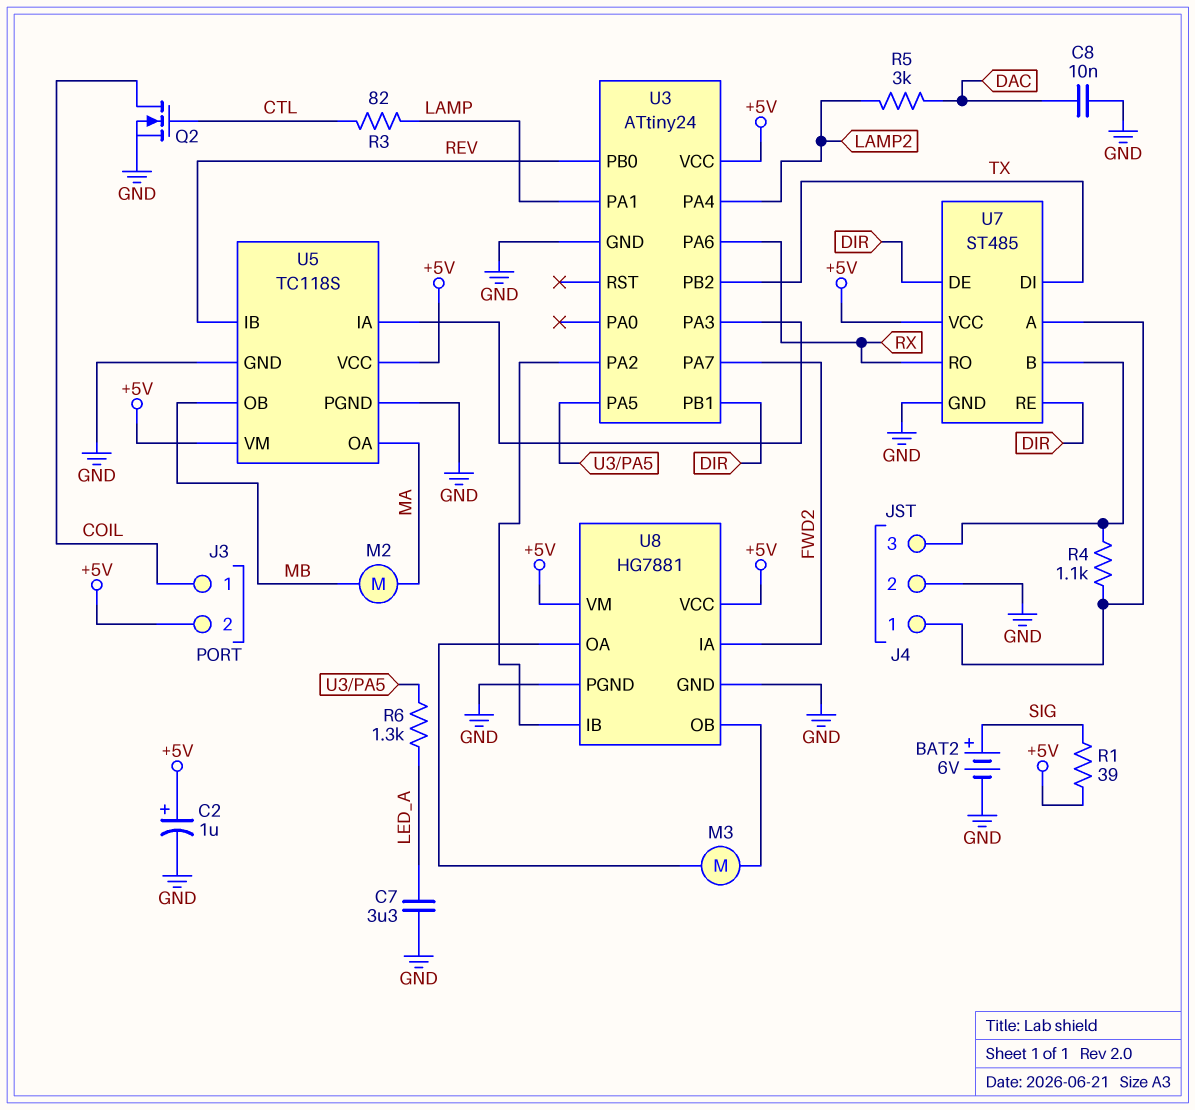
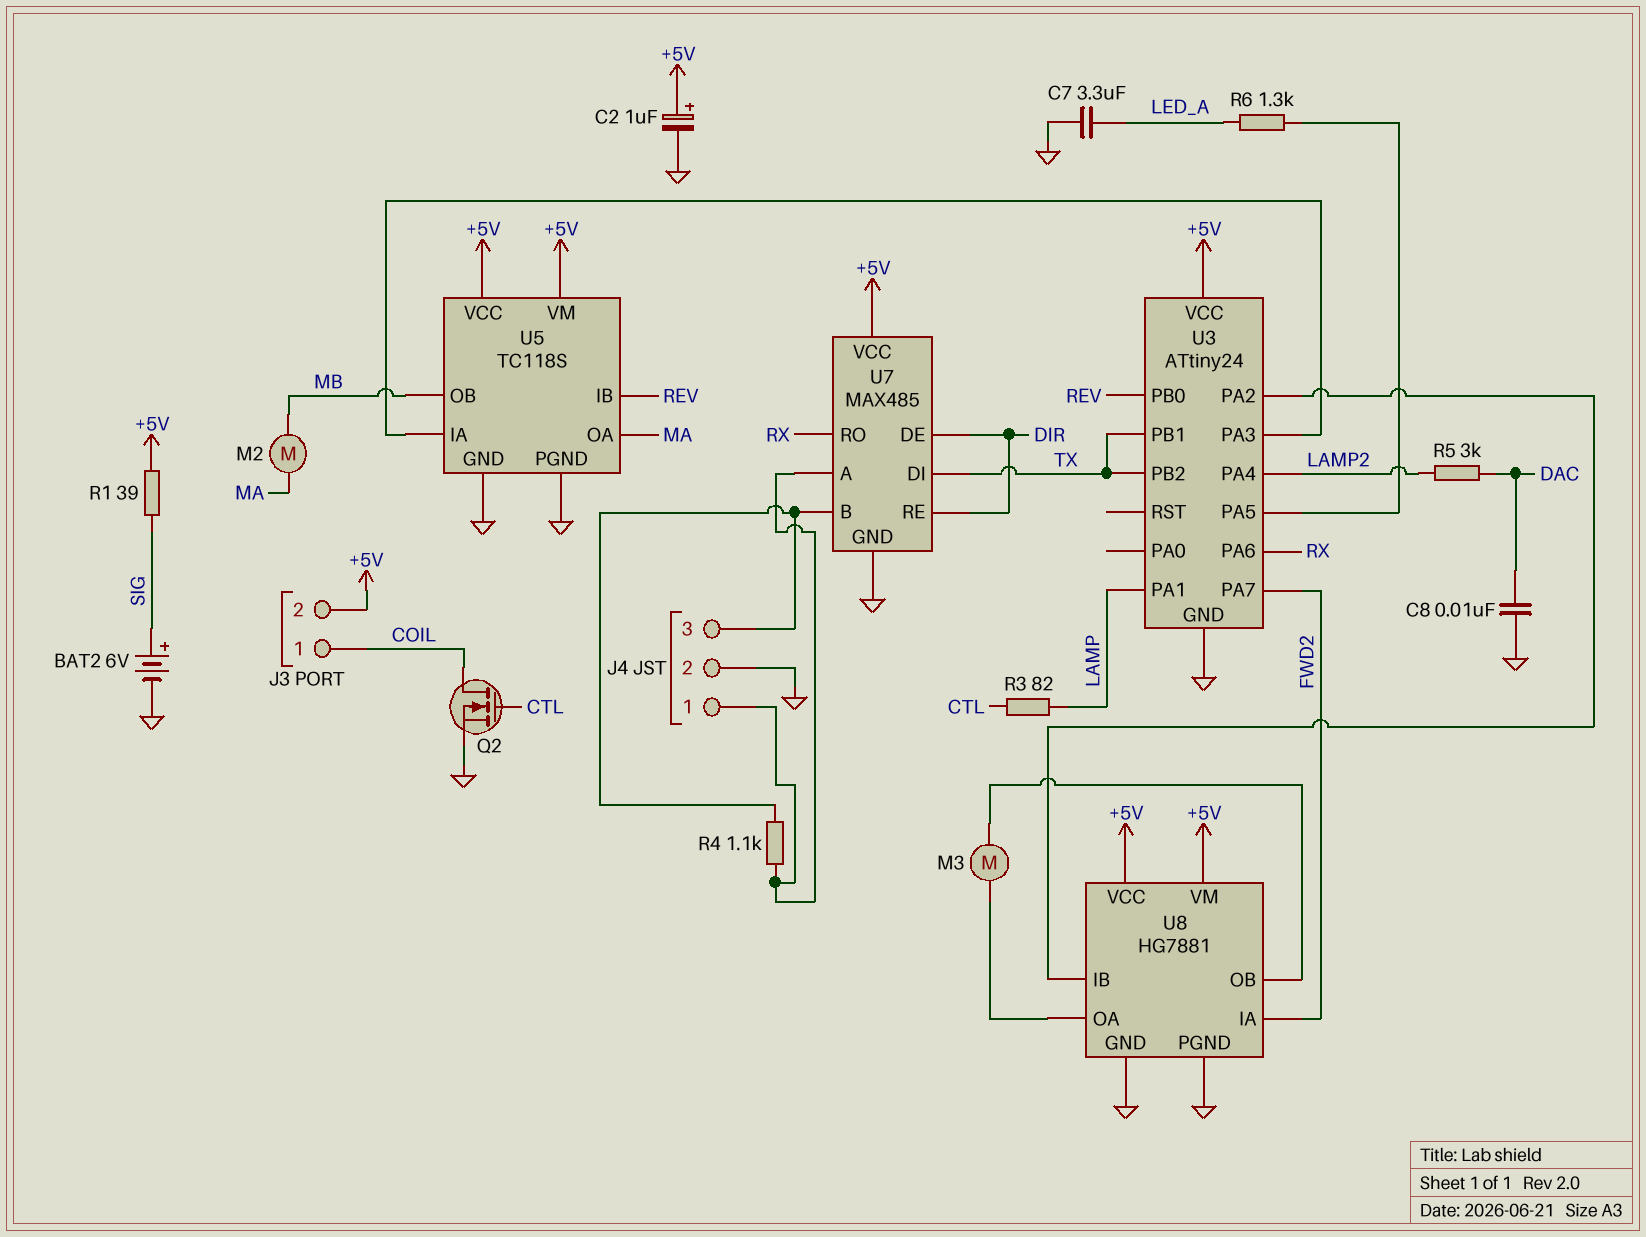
U3 pin PB1: DIR -> TX
U7: ST485 -> MAX485

